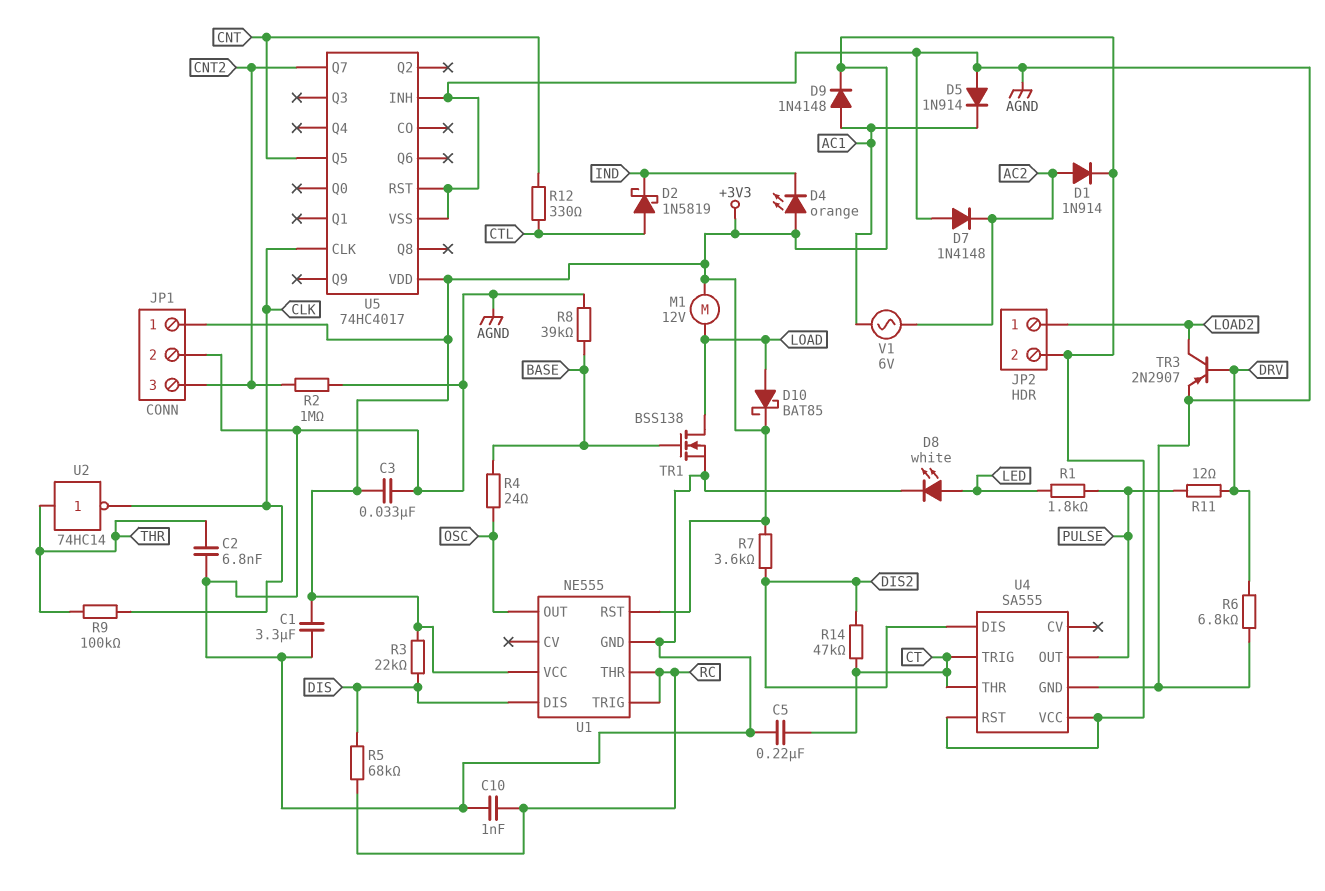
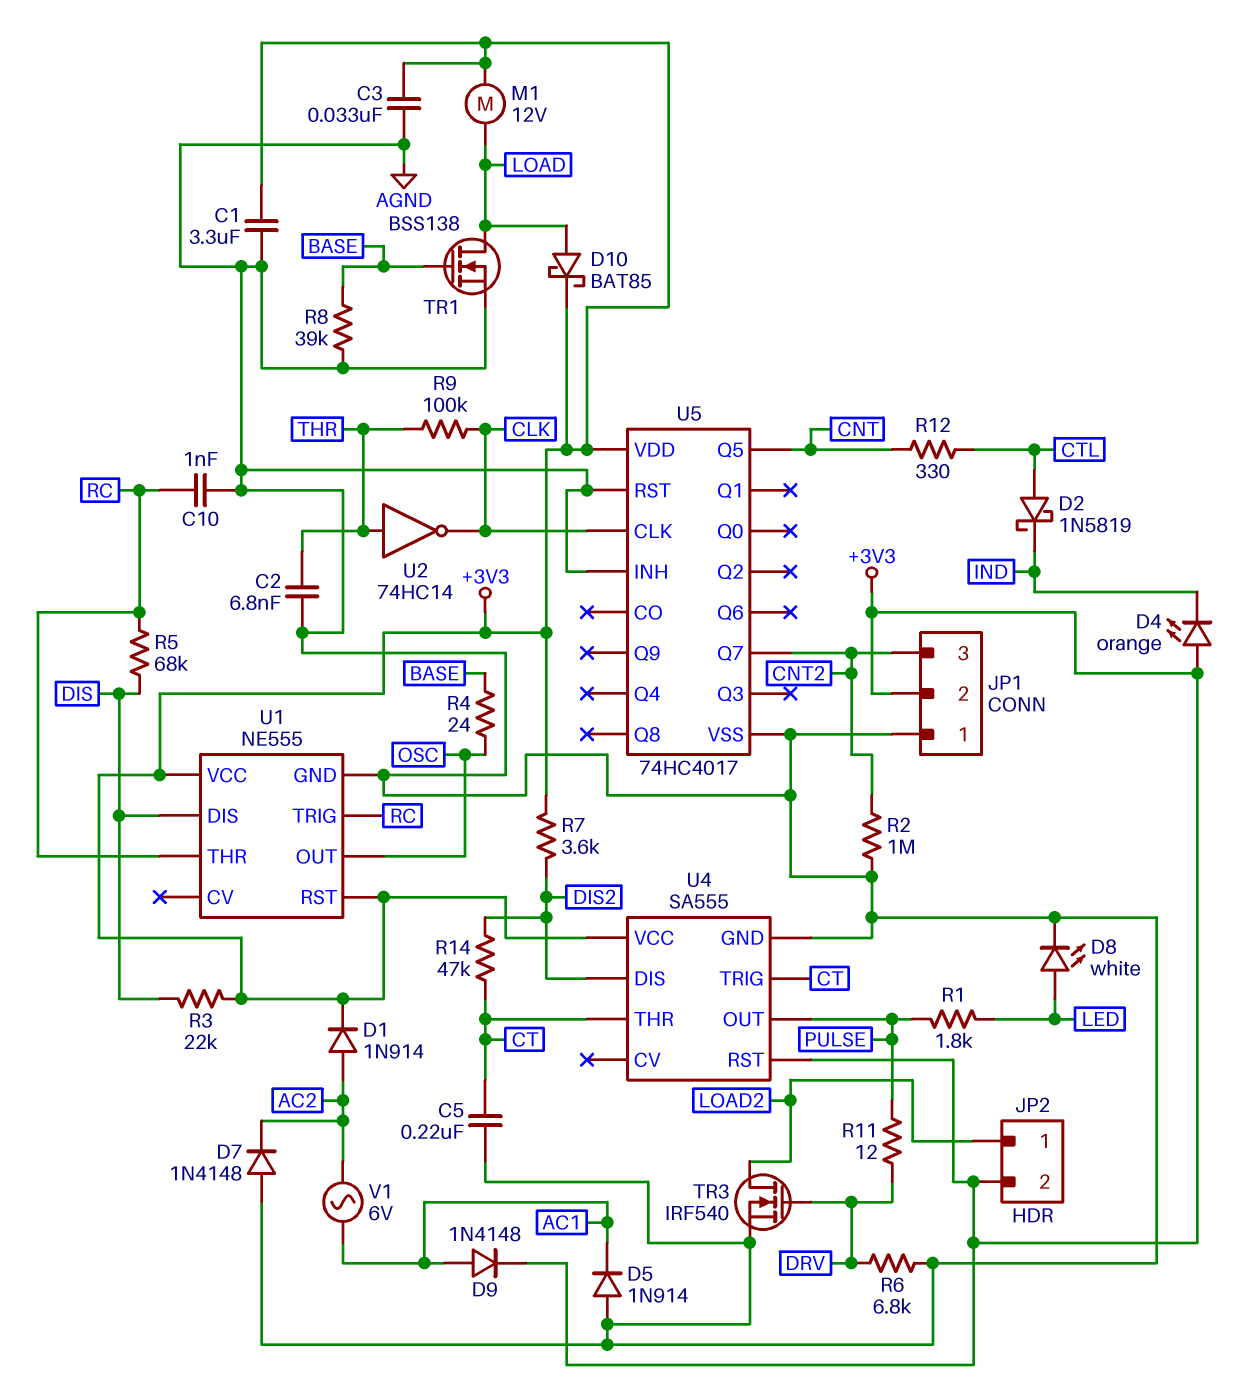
JP1 pin 1: +3V3 -> AGND
JP1 pin 2: AGND -> +3V3
TR3: PNP 2N2907 (B DRV, C LOAD2, E AGND) -> NMOS IRF540 (G DRV, D LOAD2, S AGND)

